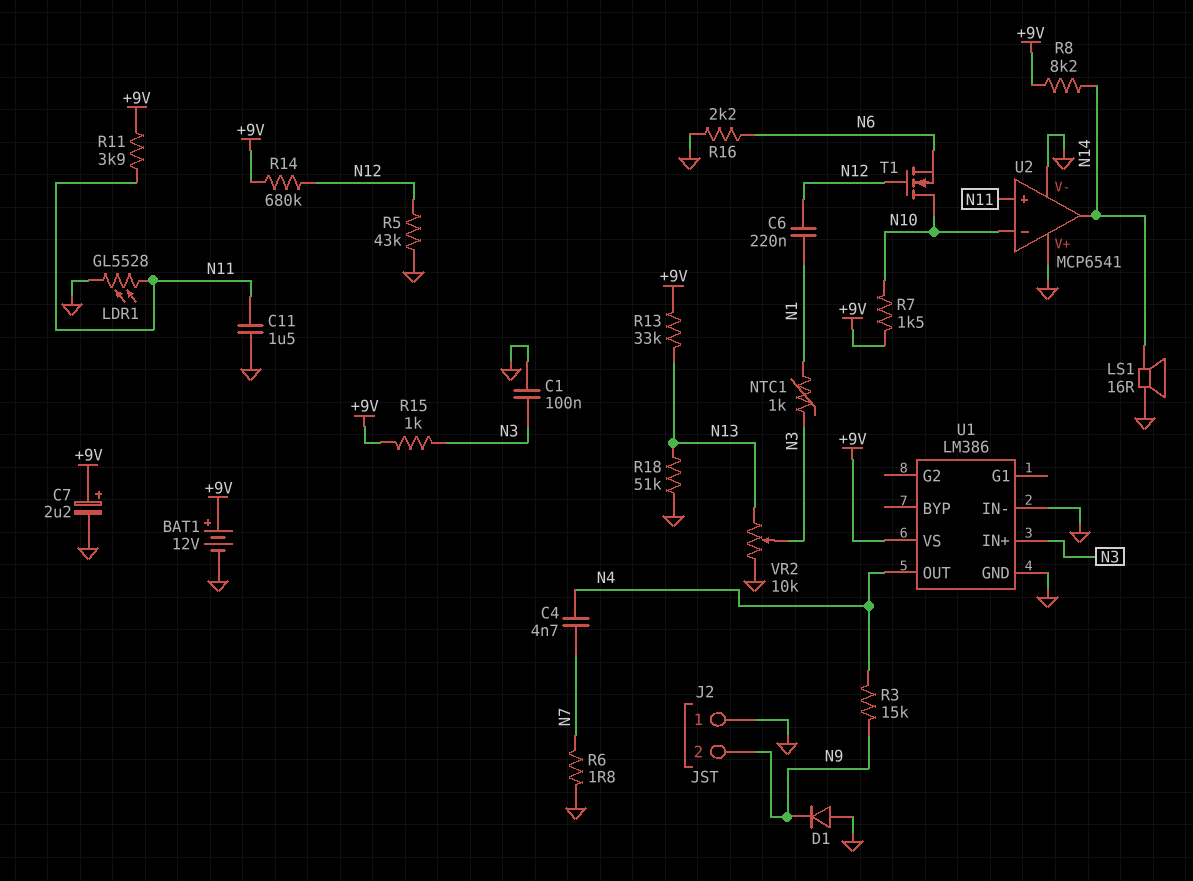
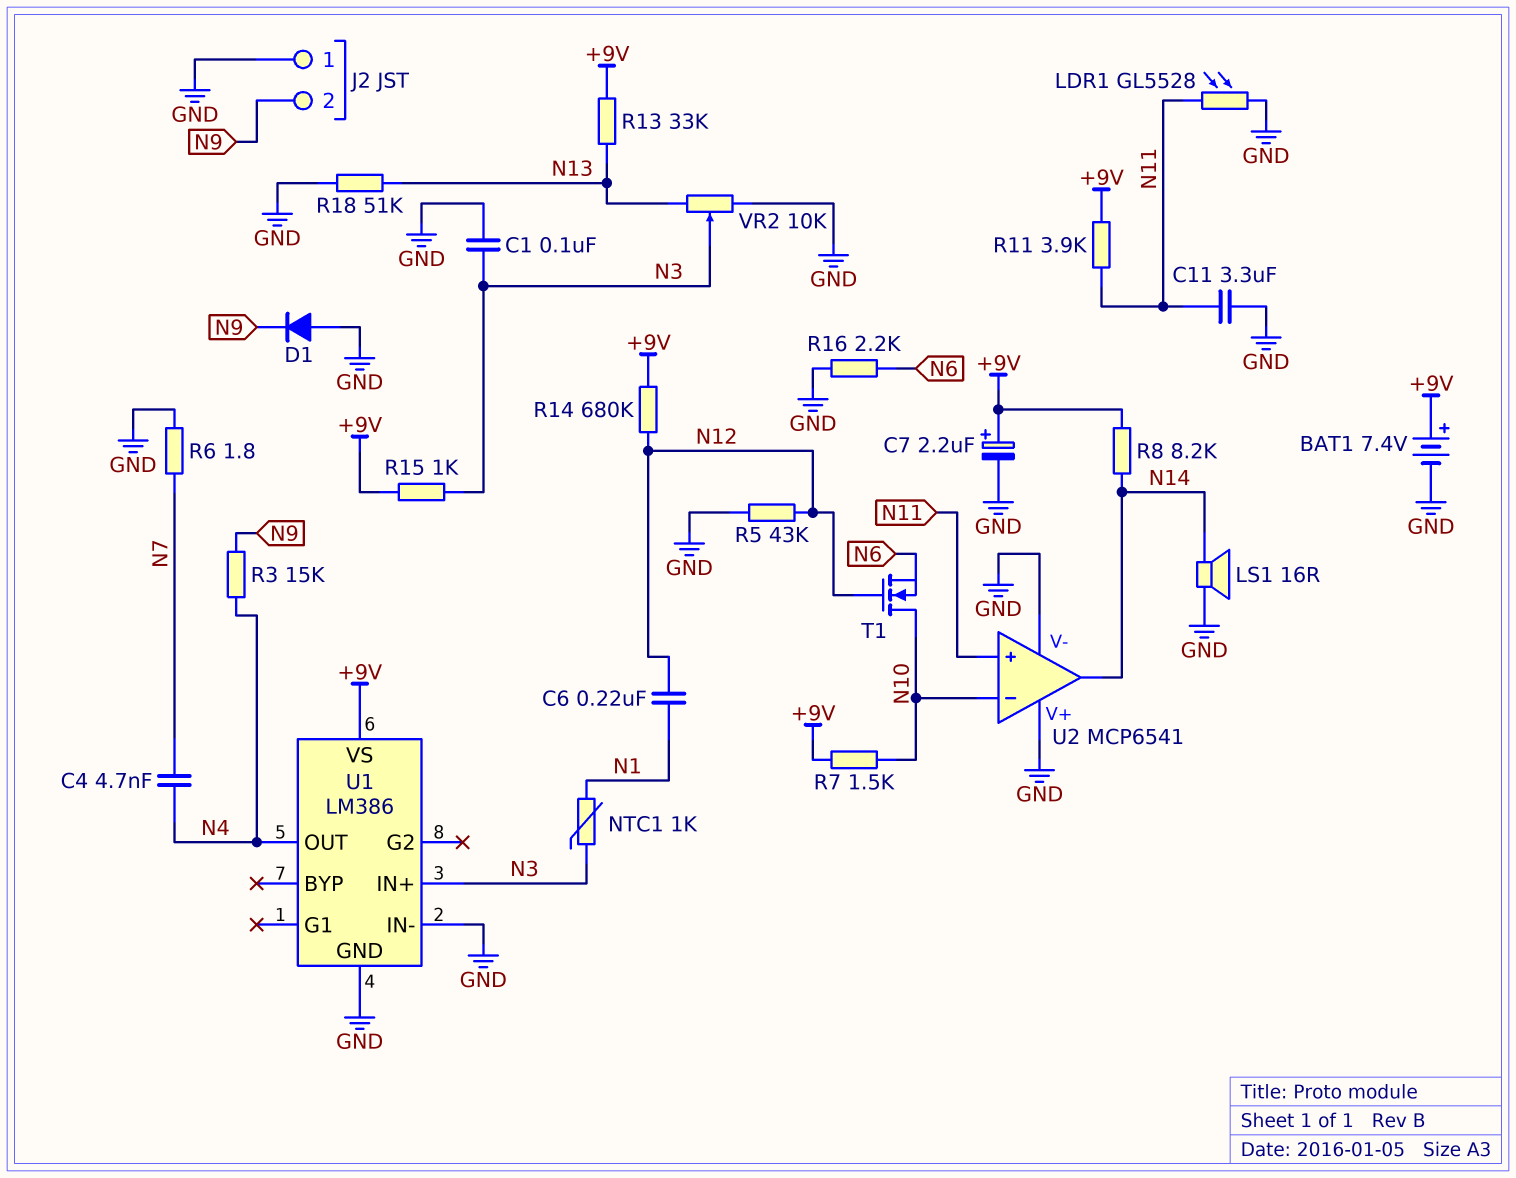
BAT1: 12V (plus +9V, minus GND) -> 7.4V (plus +9V, minus GND)
C11: 1.5uF (GND, N11) -> 3.3uF (GND, N11)

